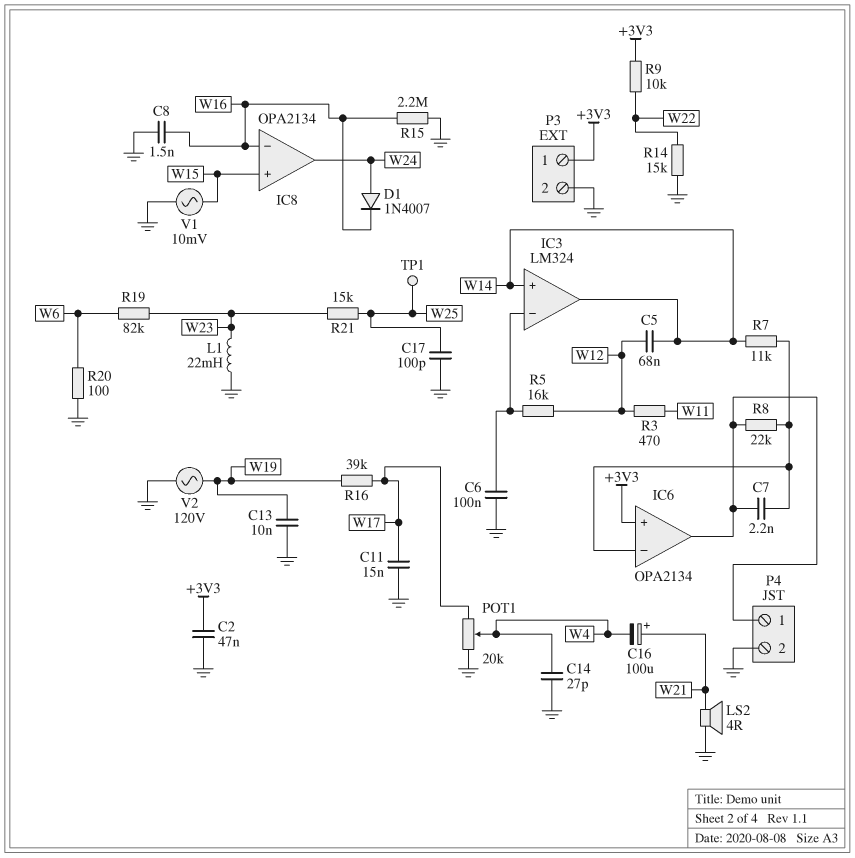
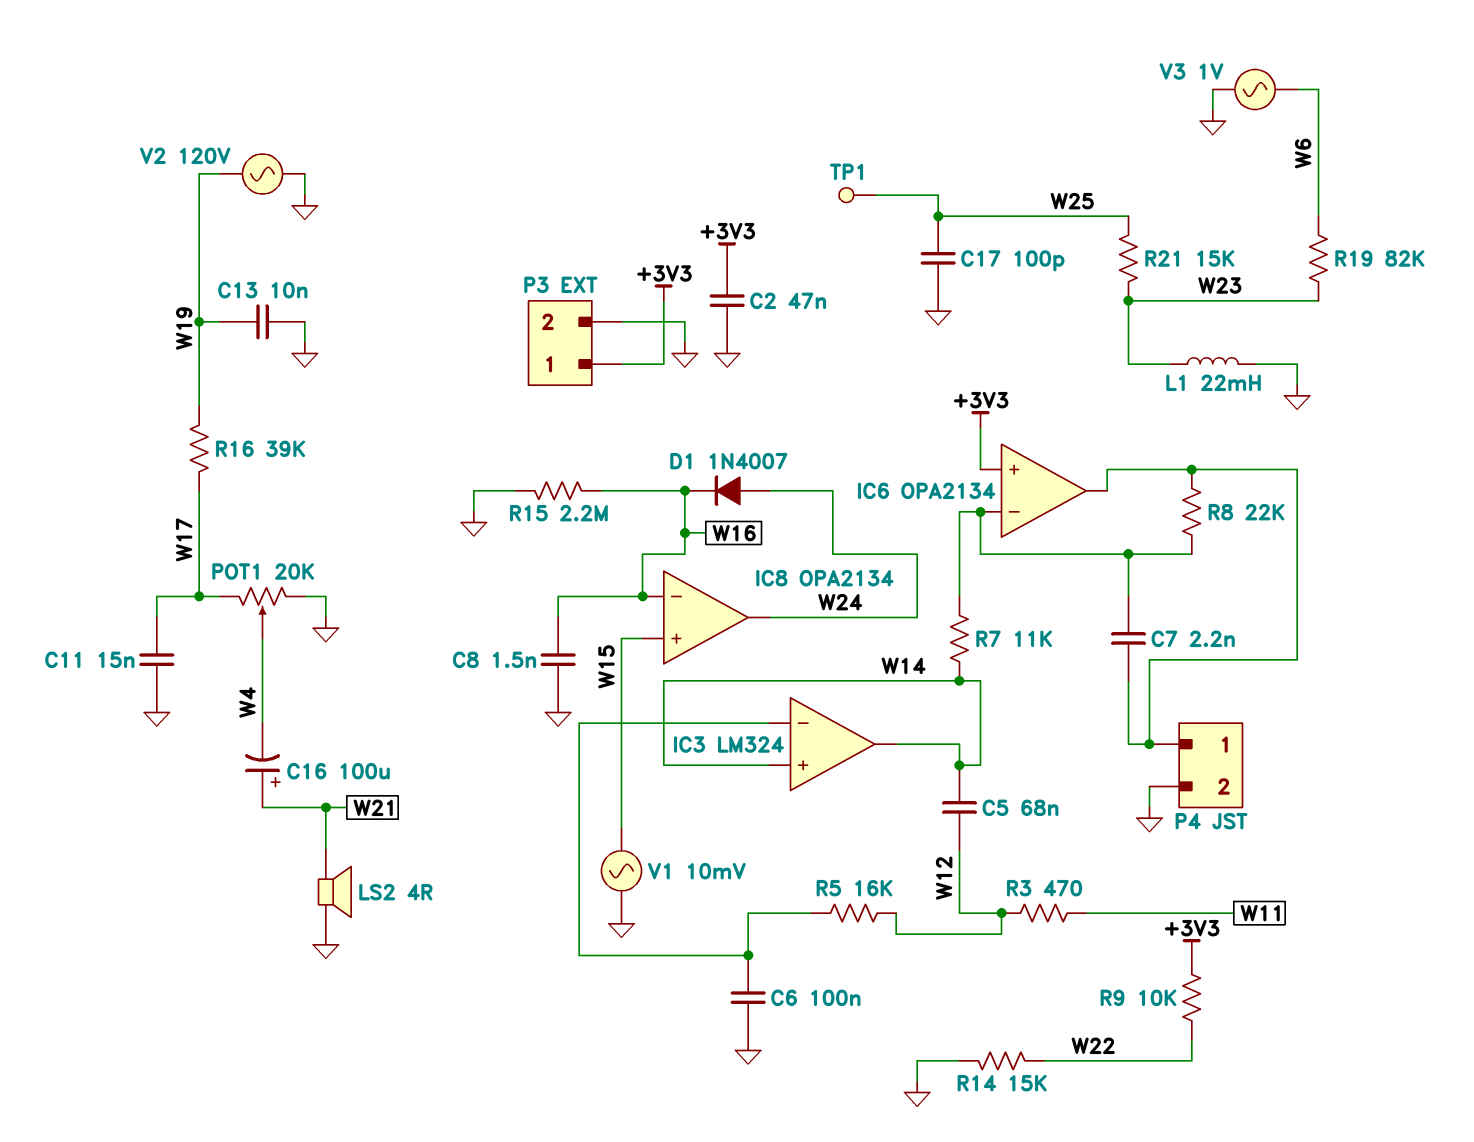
C14: 27pF (GND, W4) -> none
R20: 100 (GND, W6) -> none
V3: none -> AC 1V (GND, W6)

